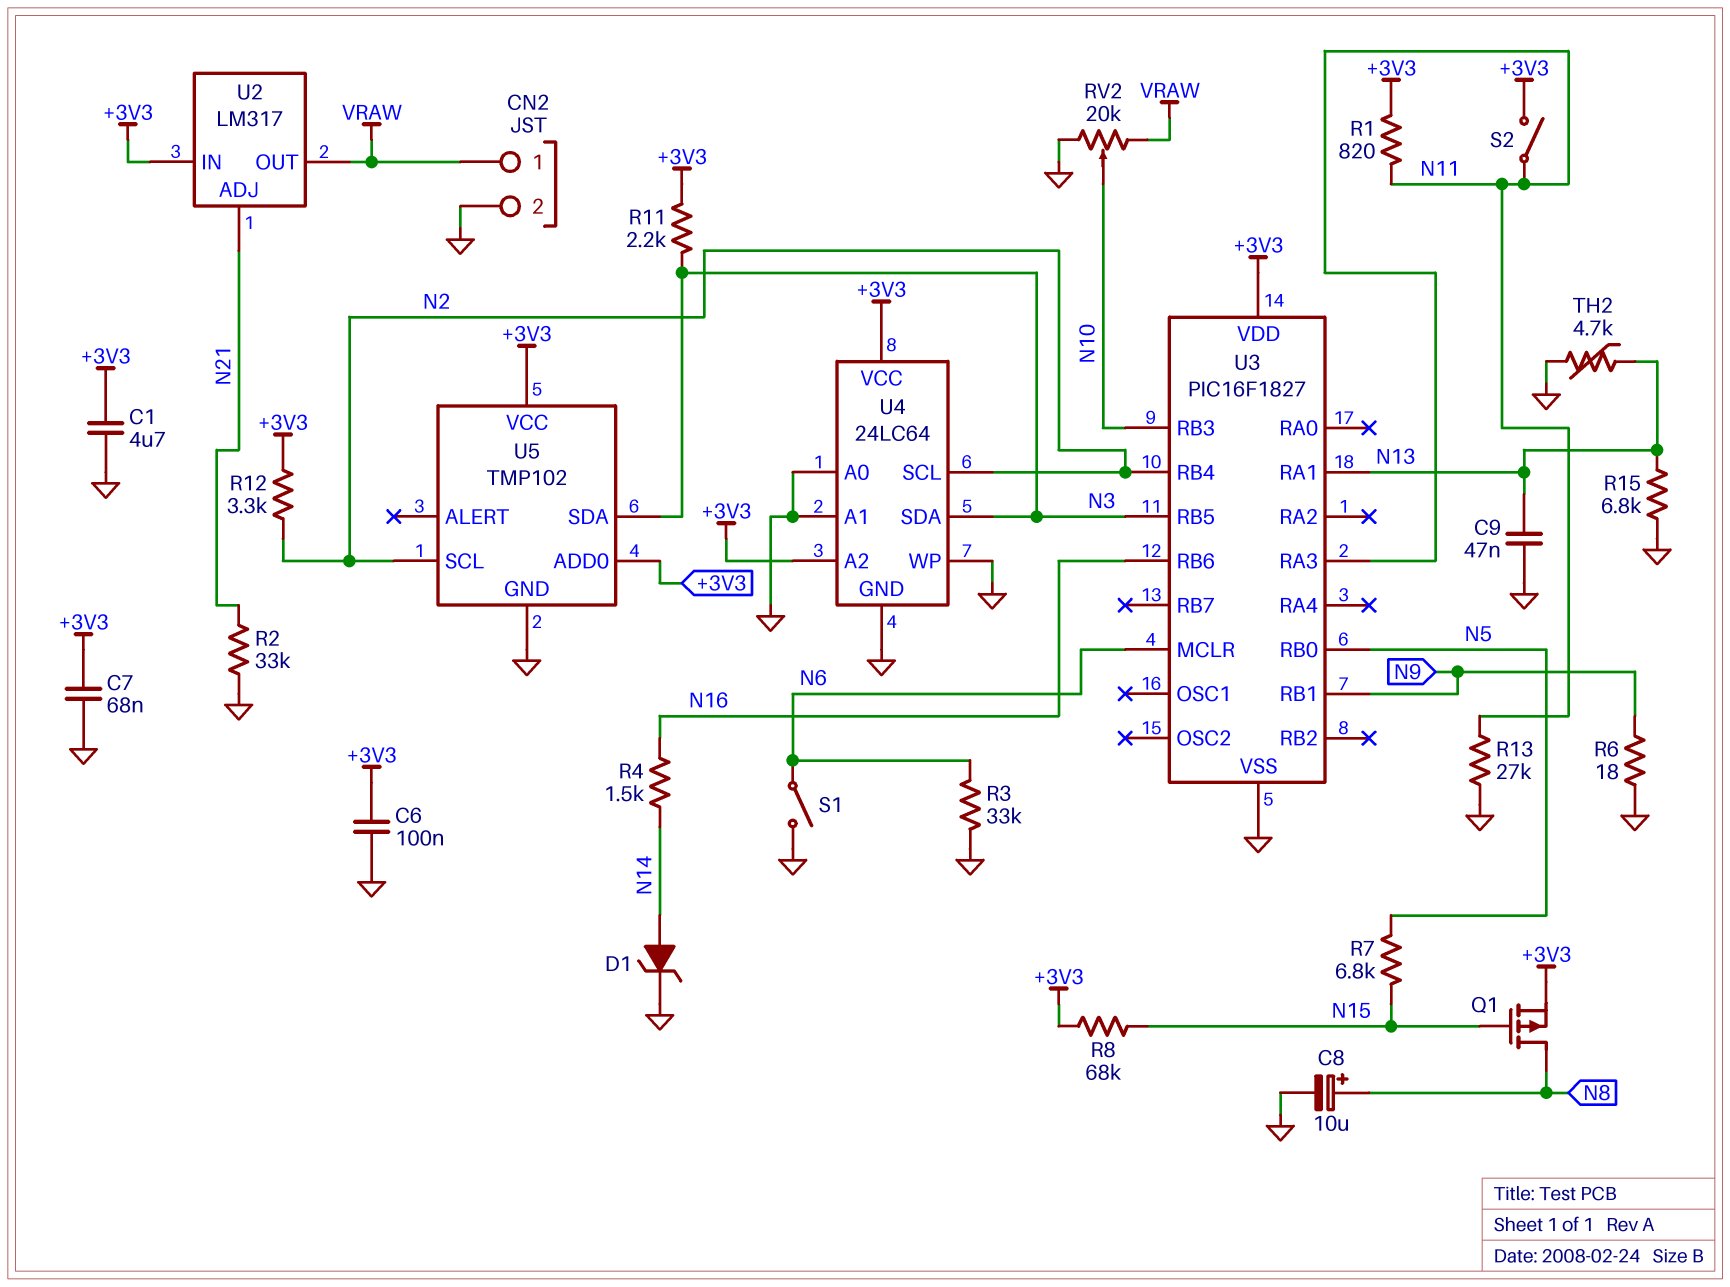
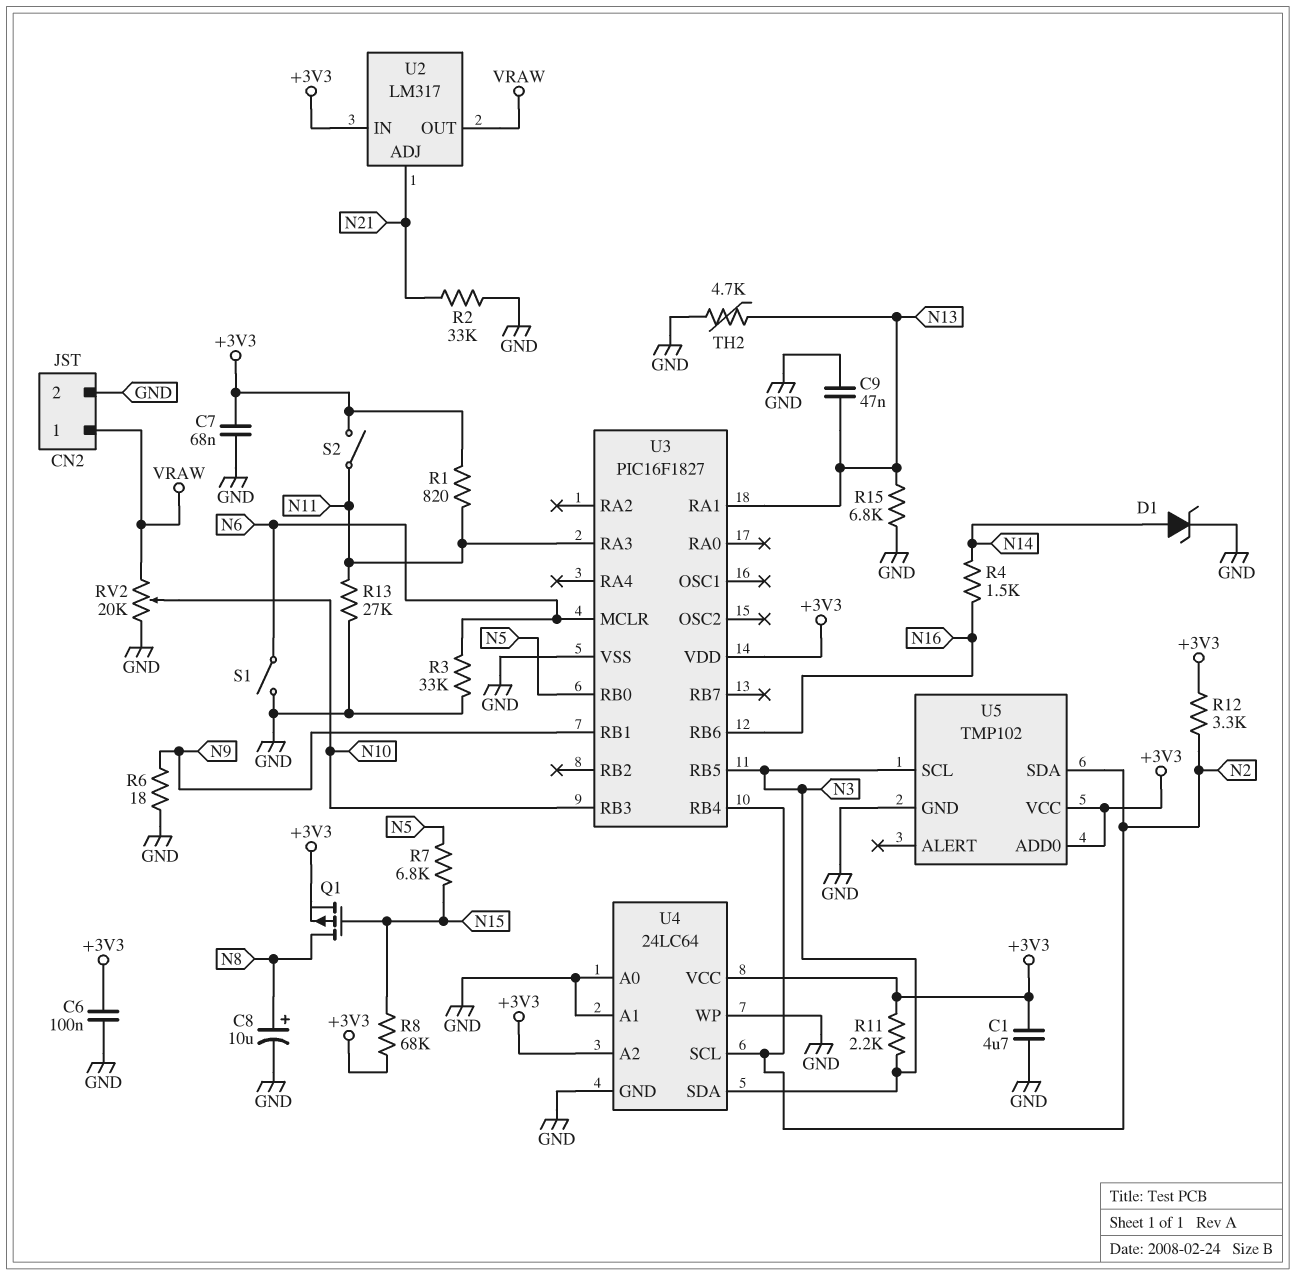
U5 pin SCL: N2 -> N3
U5 pin SDA: N3 -> N2

